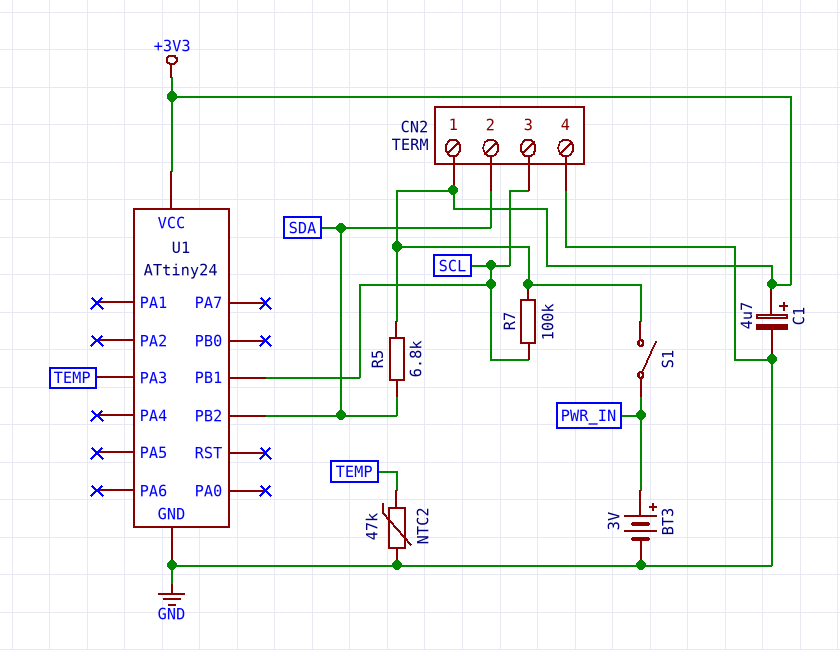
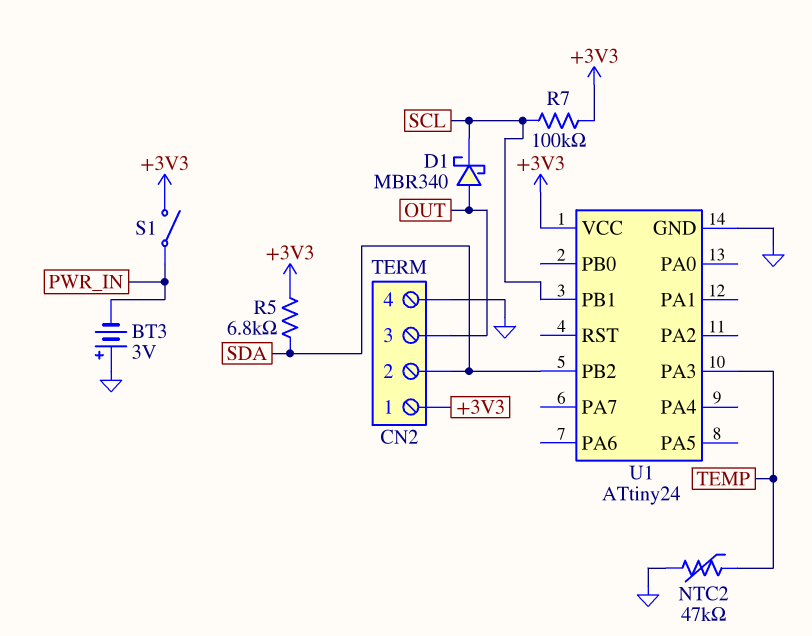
BT3: 3V (plus PWR_IN, minus GND) -> 3V (plus GND, minus PWR_IN)
C1: 4.7uF (plus +3V3, minus GND) -> none
CN2 pin 3: SCL -> OUT
D1: none -> schottky MBR340 (A OUT, K SCL)

